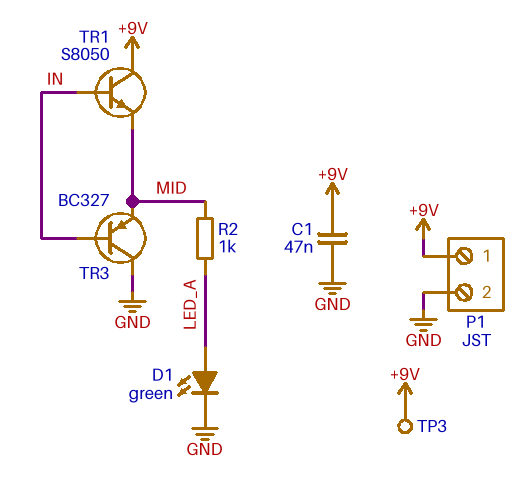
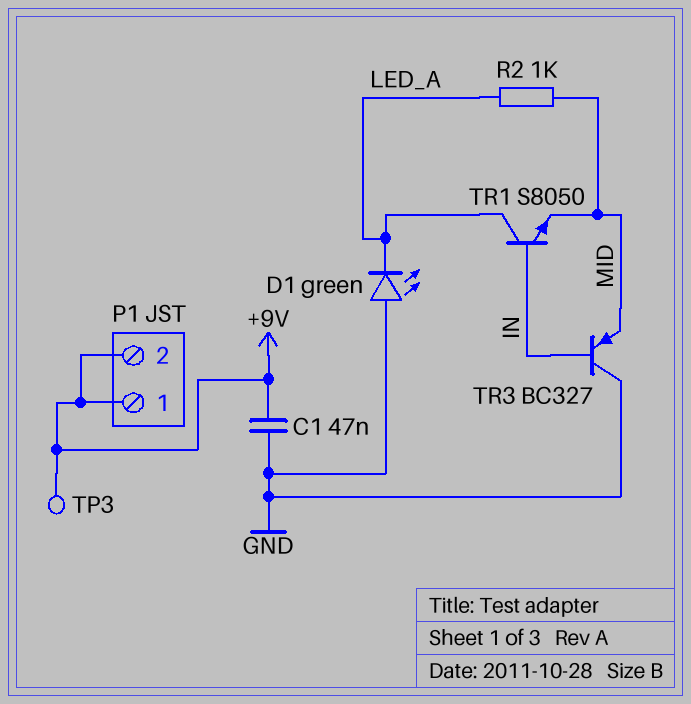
D1: LED green (A LED_A, K GND) -> LED green (A GND, K LED_A)
P1 pin 2: GND -> +9V
TR1: NPN S8050 (B IN, C +9V, E MID) -> NPN S8050 (B IN, C LED_A, E MID)

